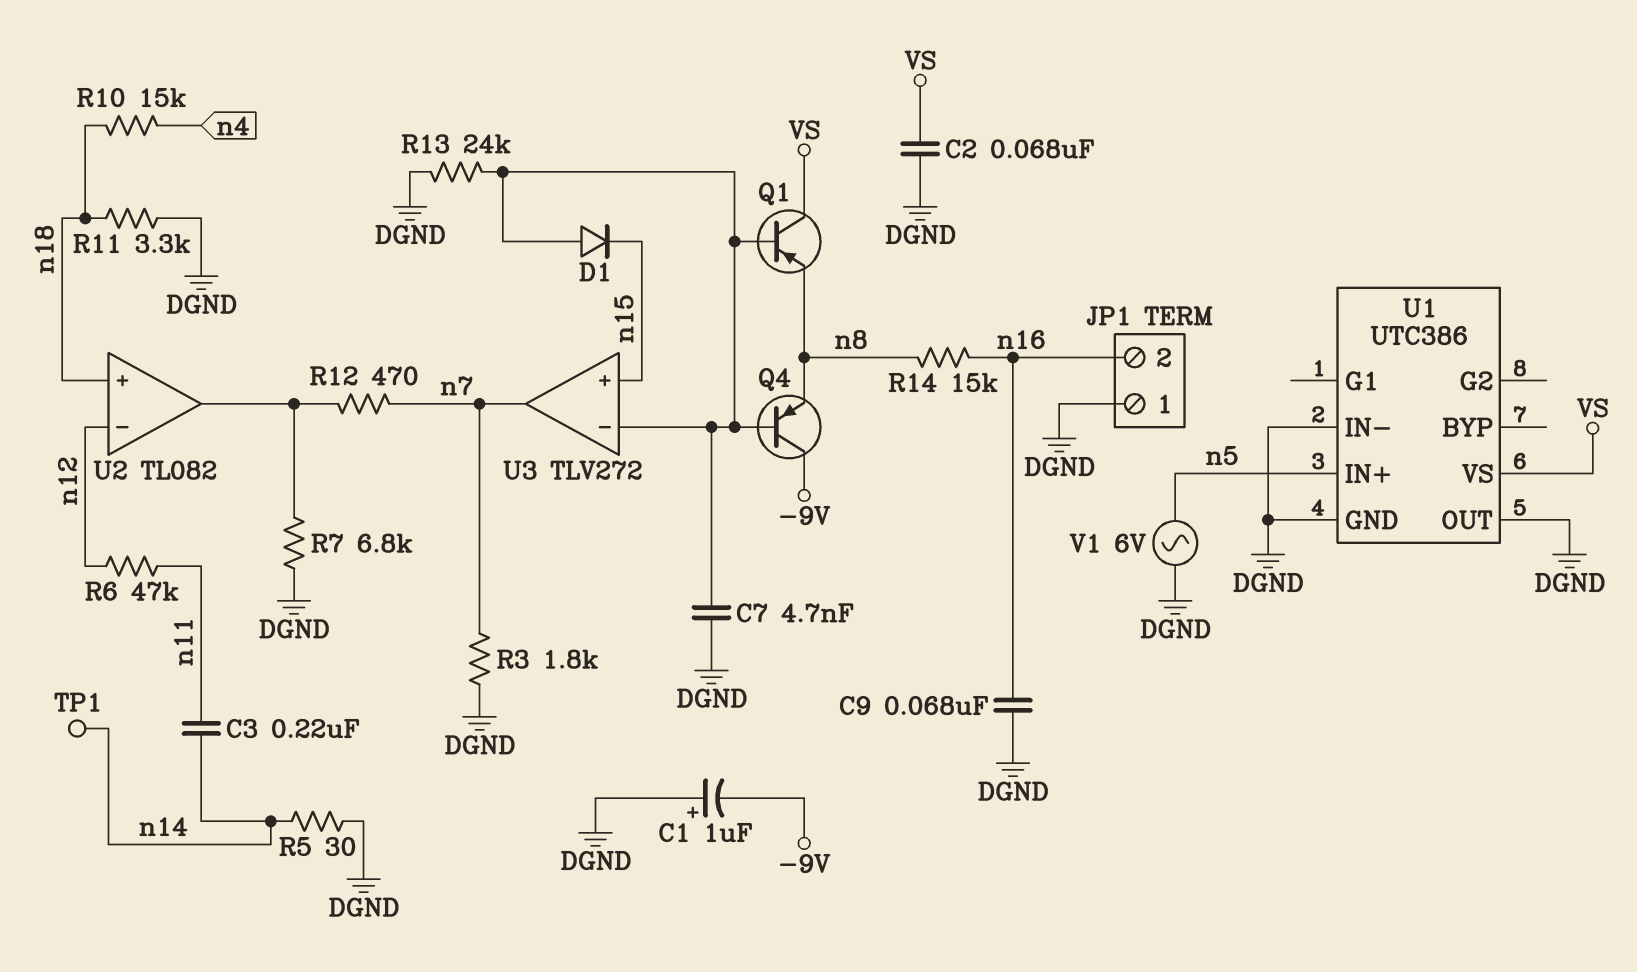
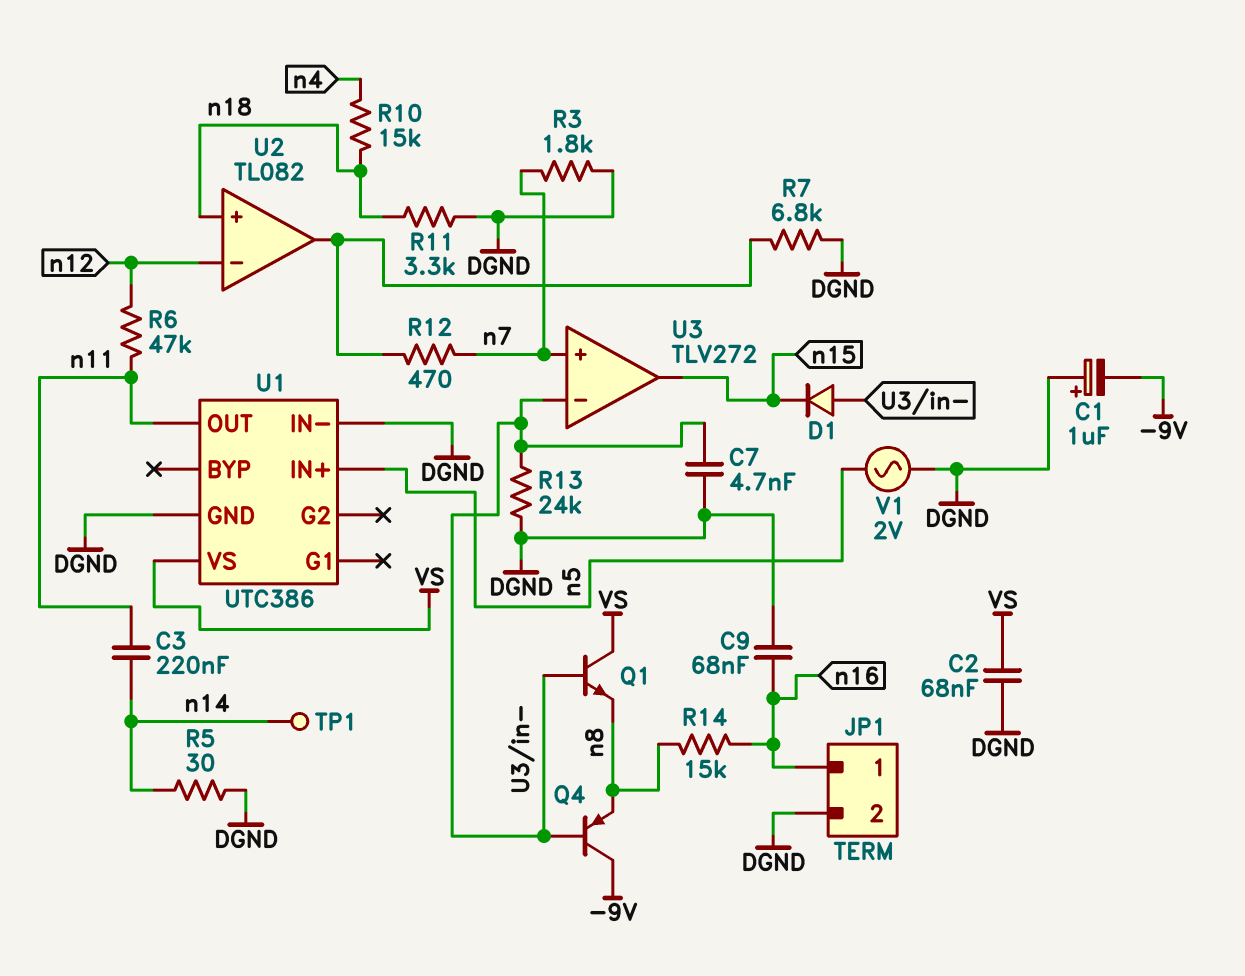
JP1 pin 1: DGND -> n16
JP1 pin 2: n16 -> DGND
Q1: PNP (B U3/in-, C VS, E n8) -> NPN (B U3/in-, C VS, E n8)
U1 pin OUT: DGND -> n11
U3 pin in+: n15 -> n7
U3 pin out: n7 -> n15
V1: AC 6V (DGND, n5) -> AC 2V (DGND, n5)

